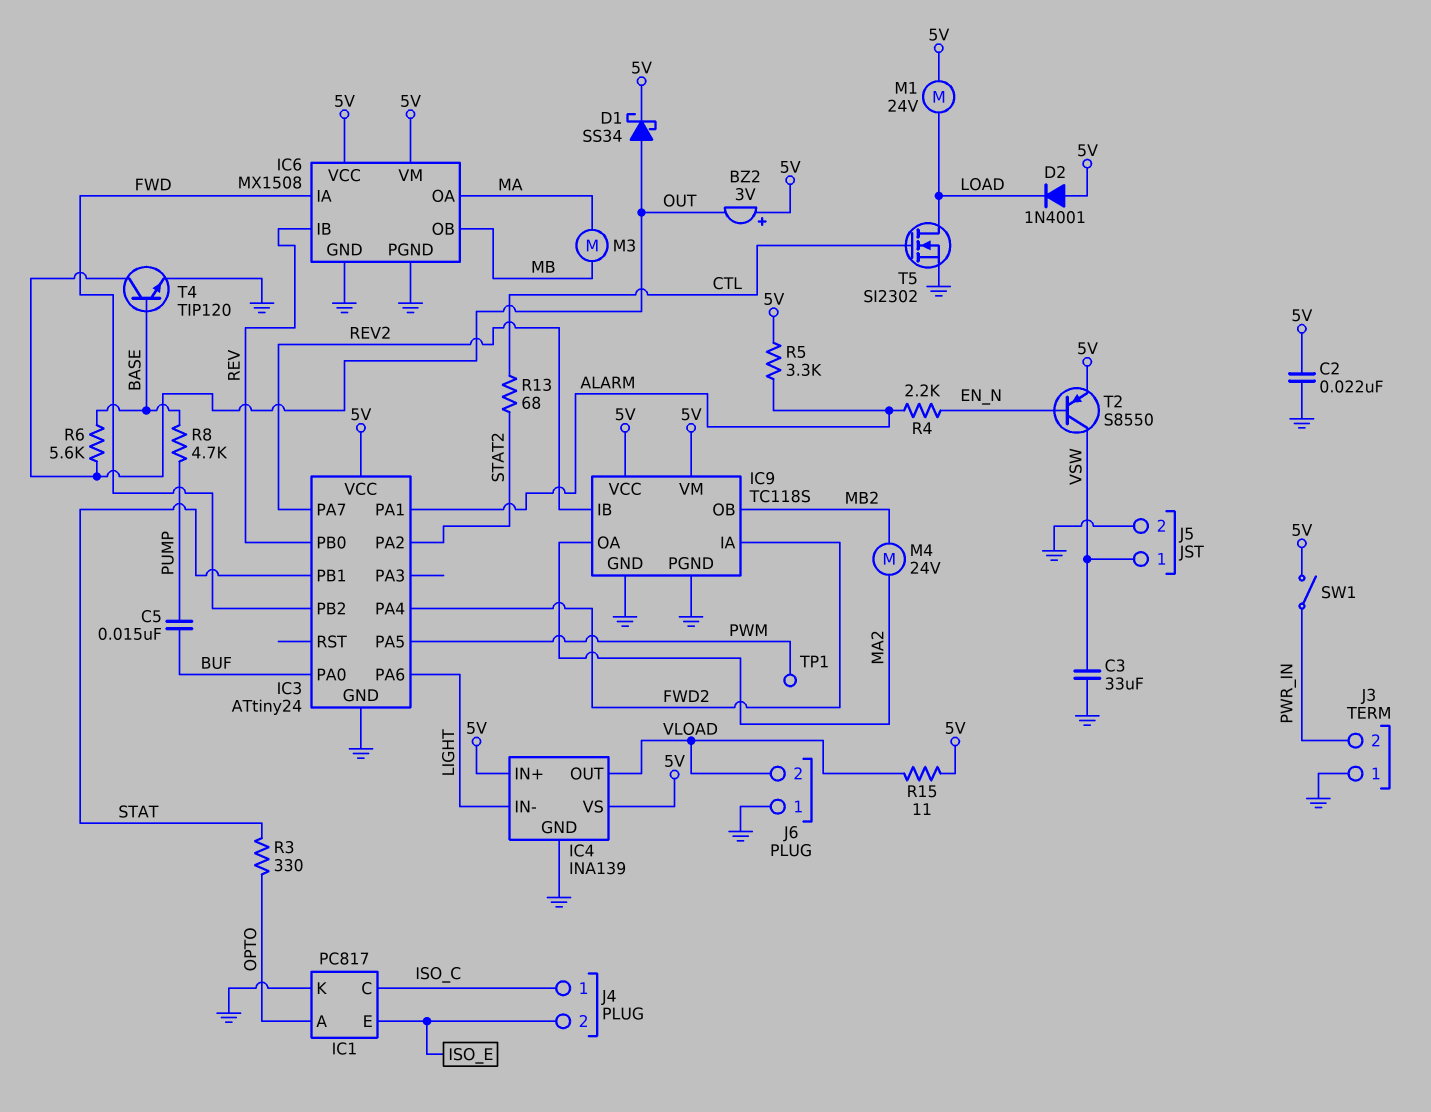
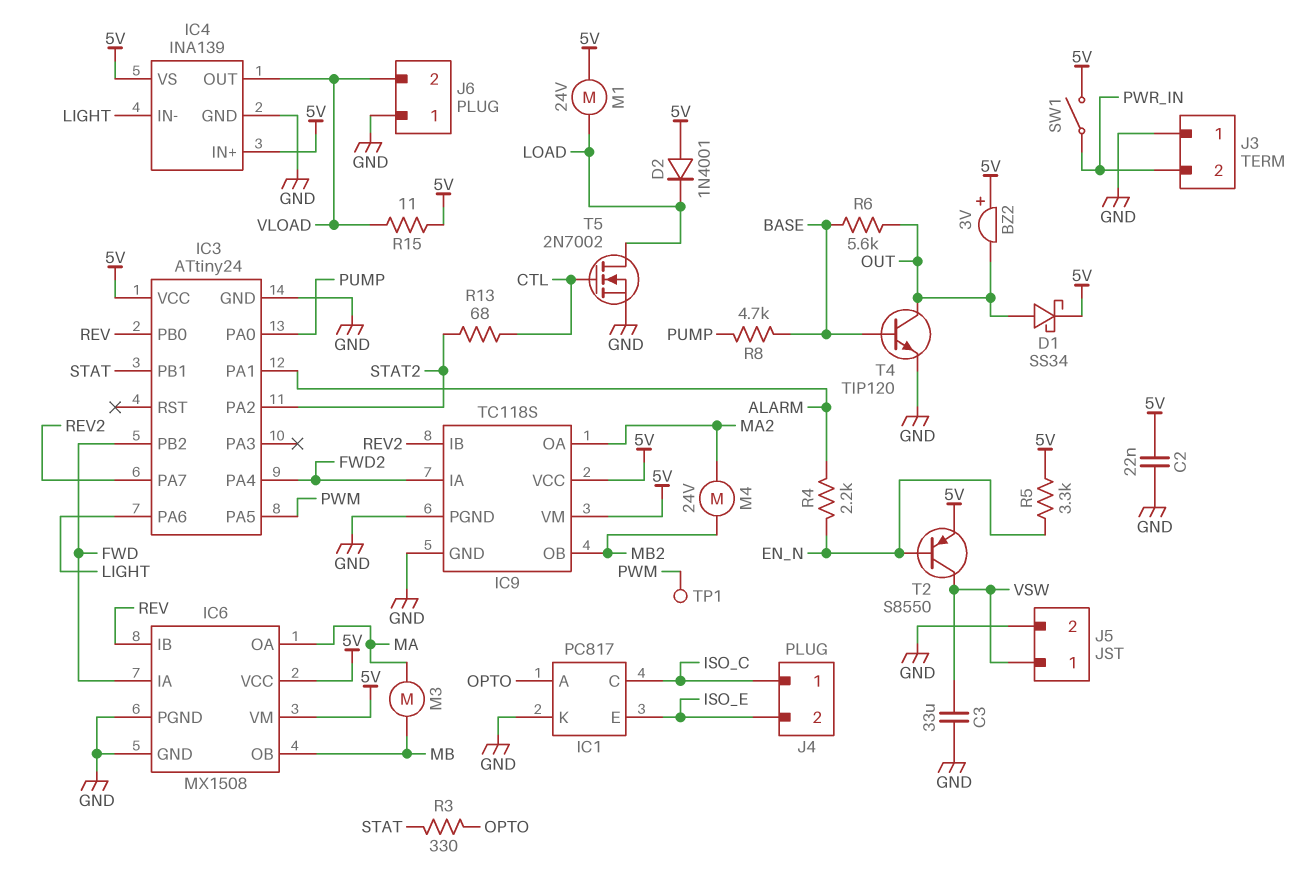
C5: 15nF (BUF, PUMP) -> none
IC3 pin PA0: BUF -> PUMP
R5: 3.3k (5V, ALARM) -> 3.3k (5V, EN_N)
T5: NMOS SI2302 (G CTL, D LOAD, S GND) -> NMOS 2N7002 (G CTL, D LOAD, S GND)

